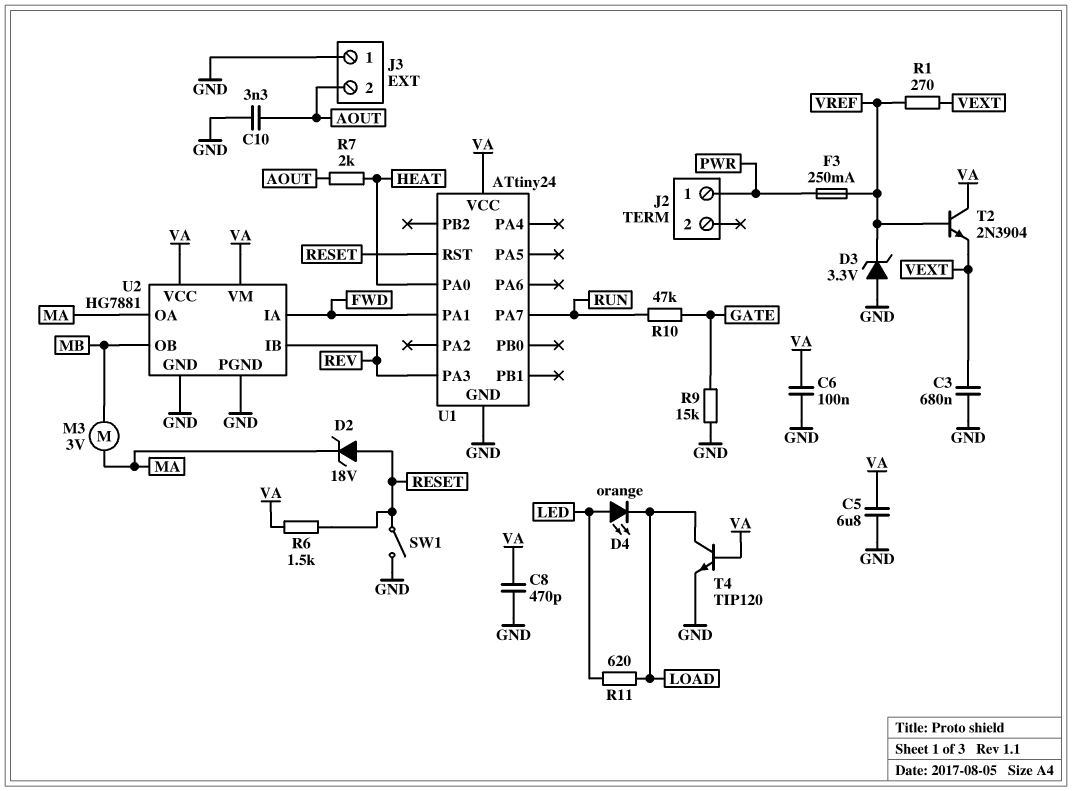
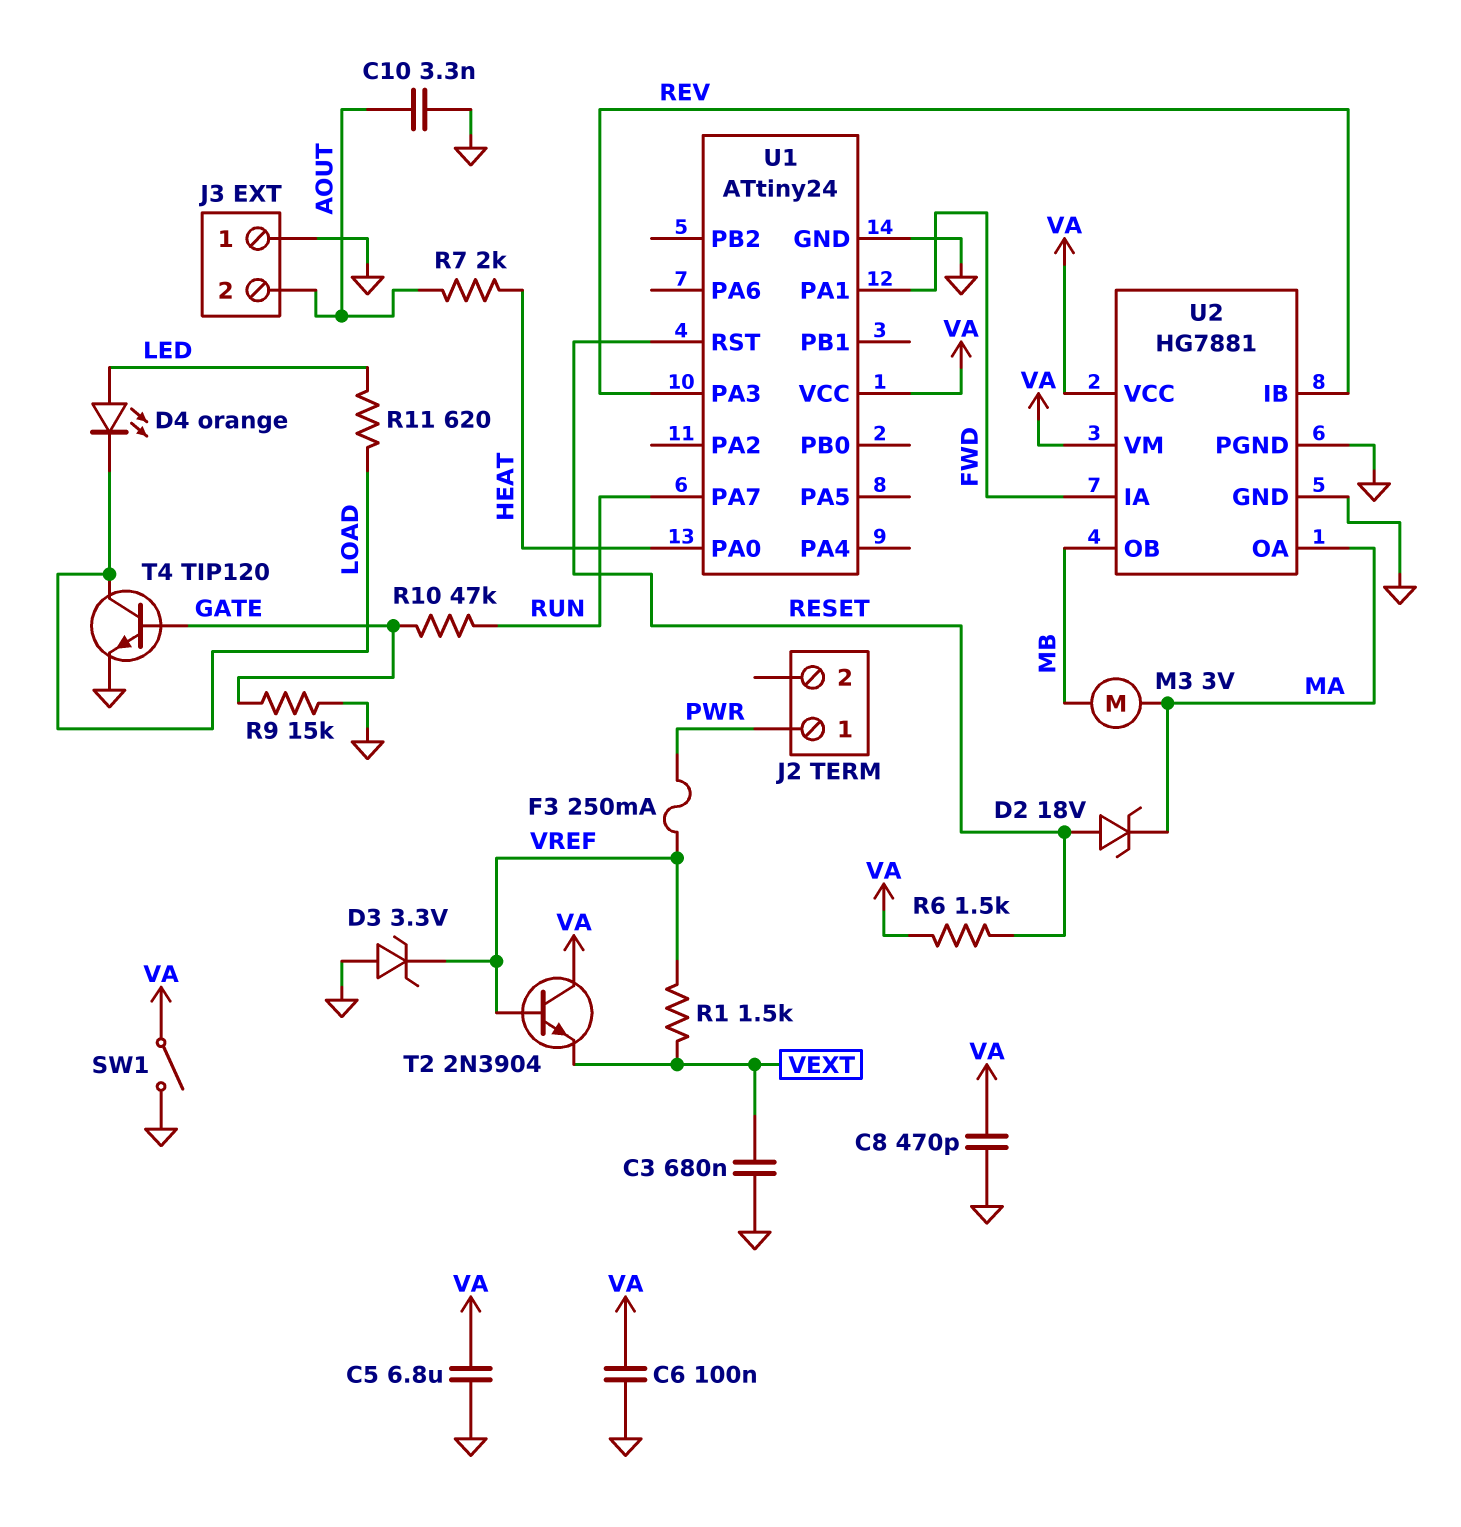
R1: 270 (VEXT, VREF) -> 1.5k (VEXT, VREF)
SW1: switch (GND, RESET) -> switch (GND, VA)
T4: NPN TIP120 (B VA, C LOAD, E GND) -> NPN TIP120 (B GATE, C LOAD, E GND)

